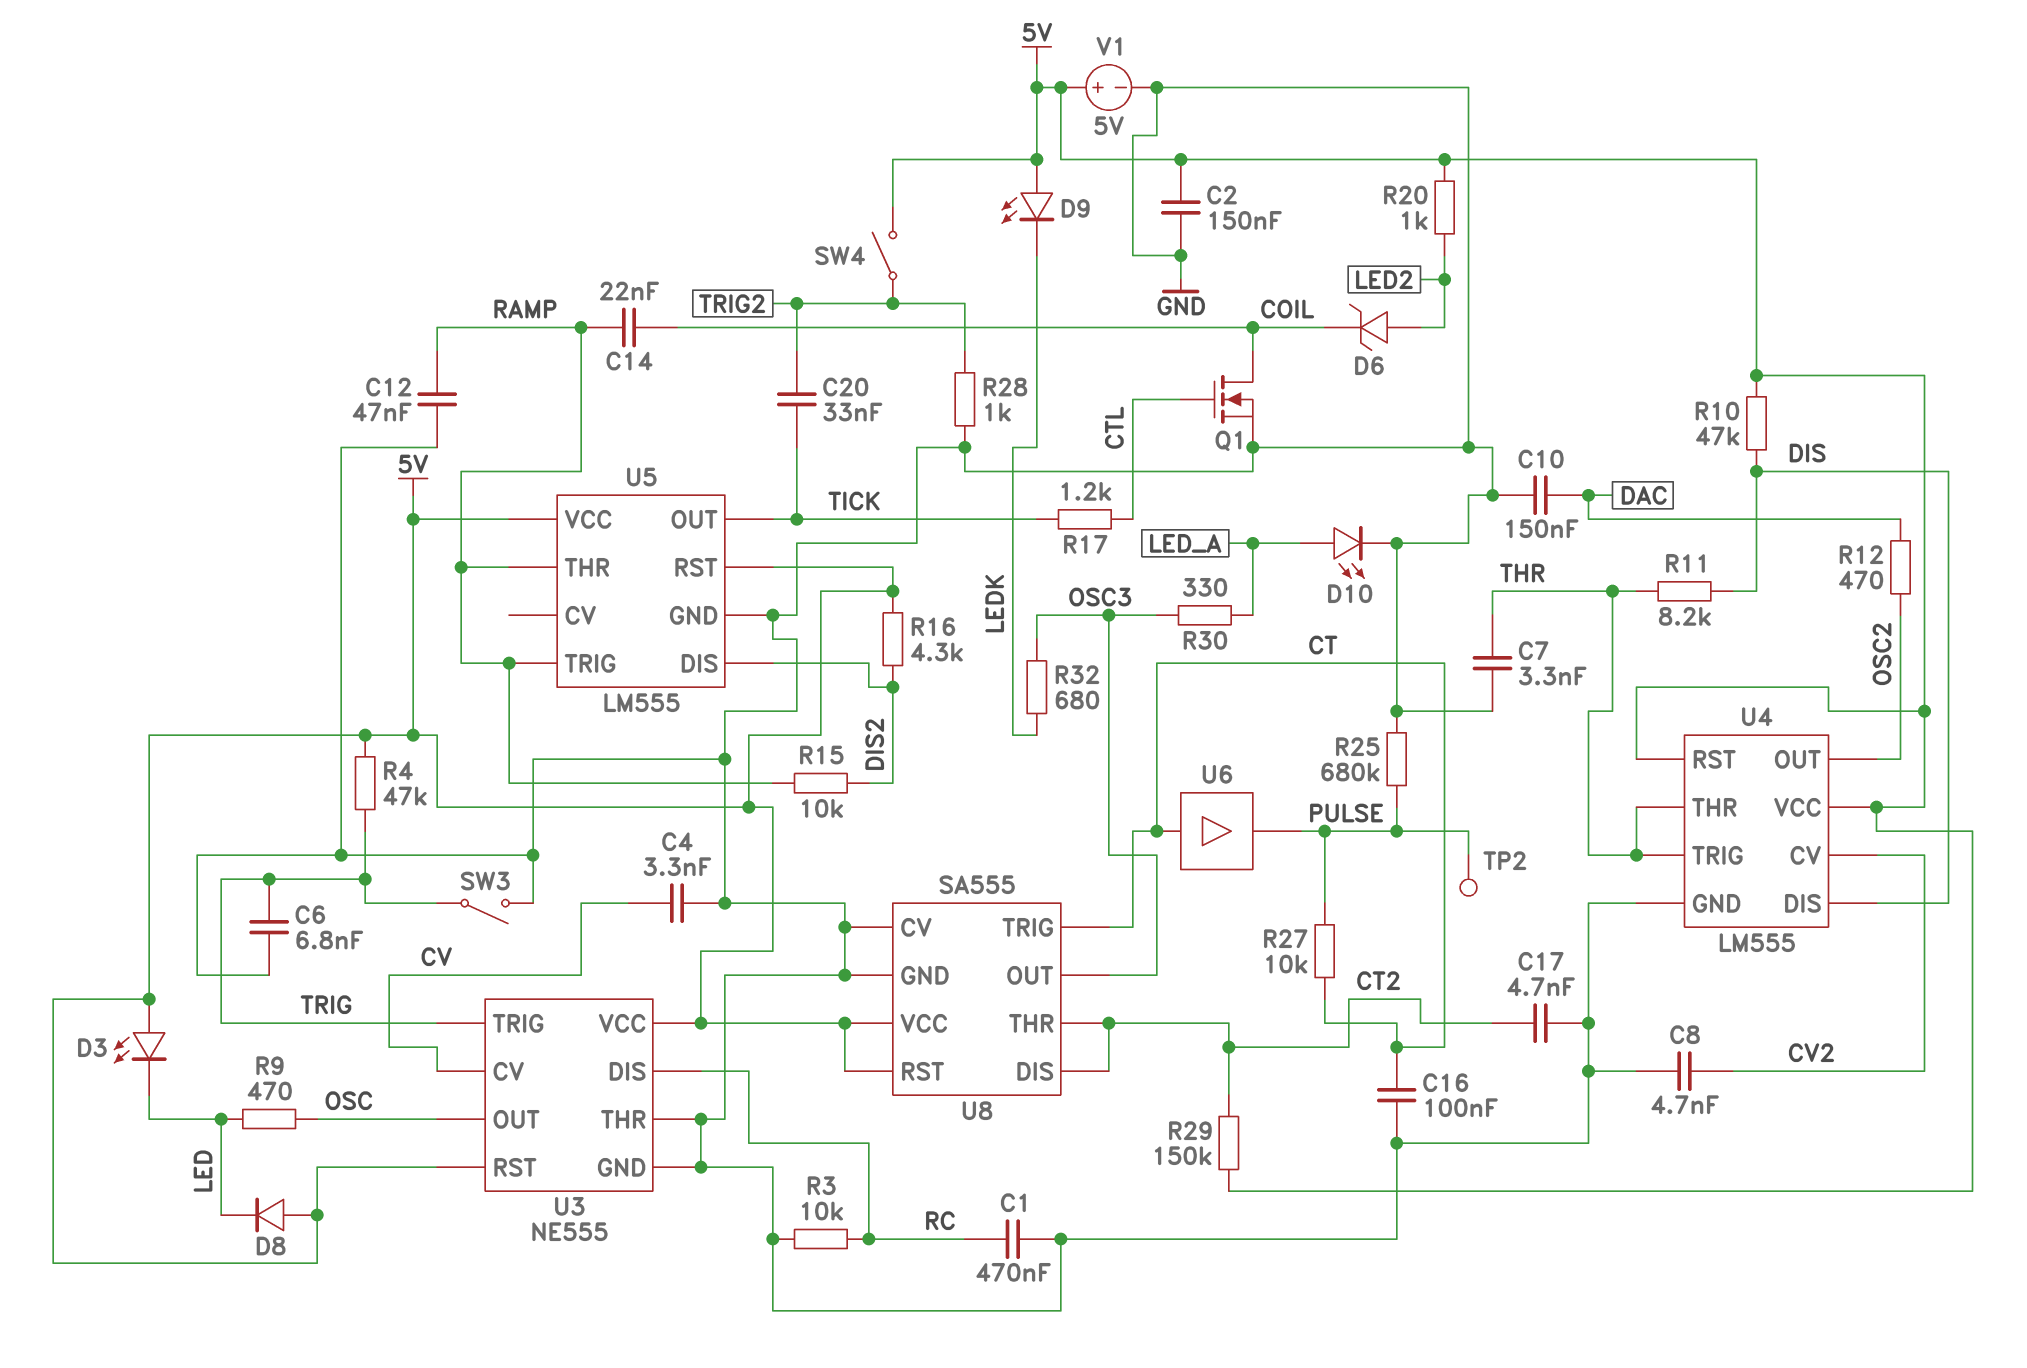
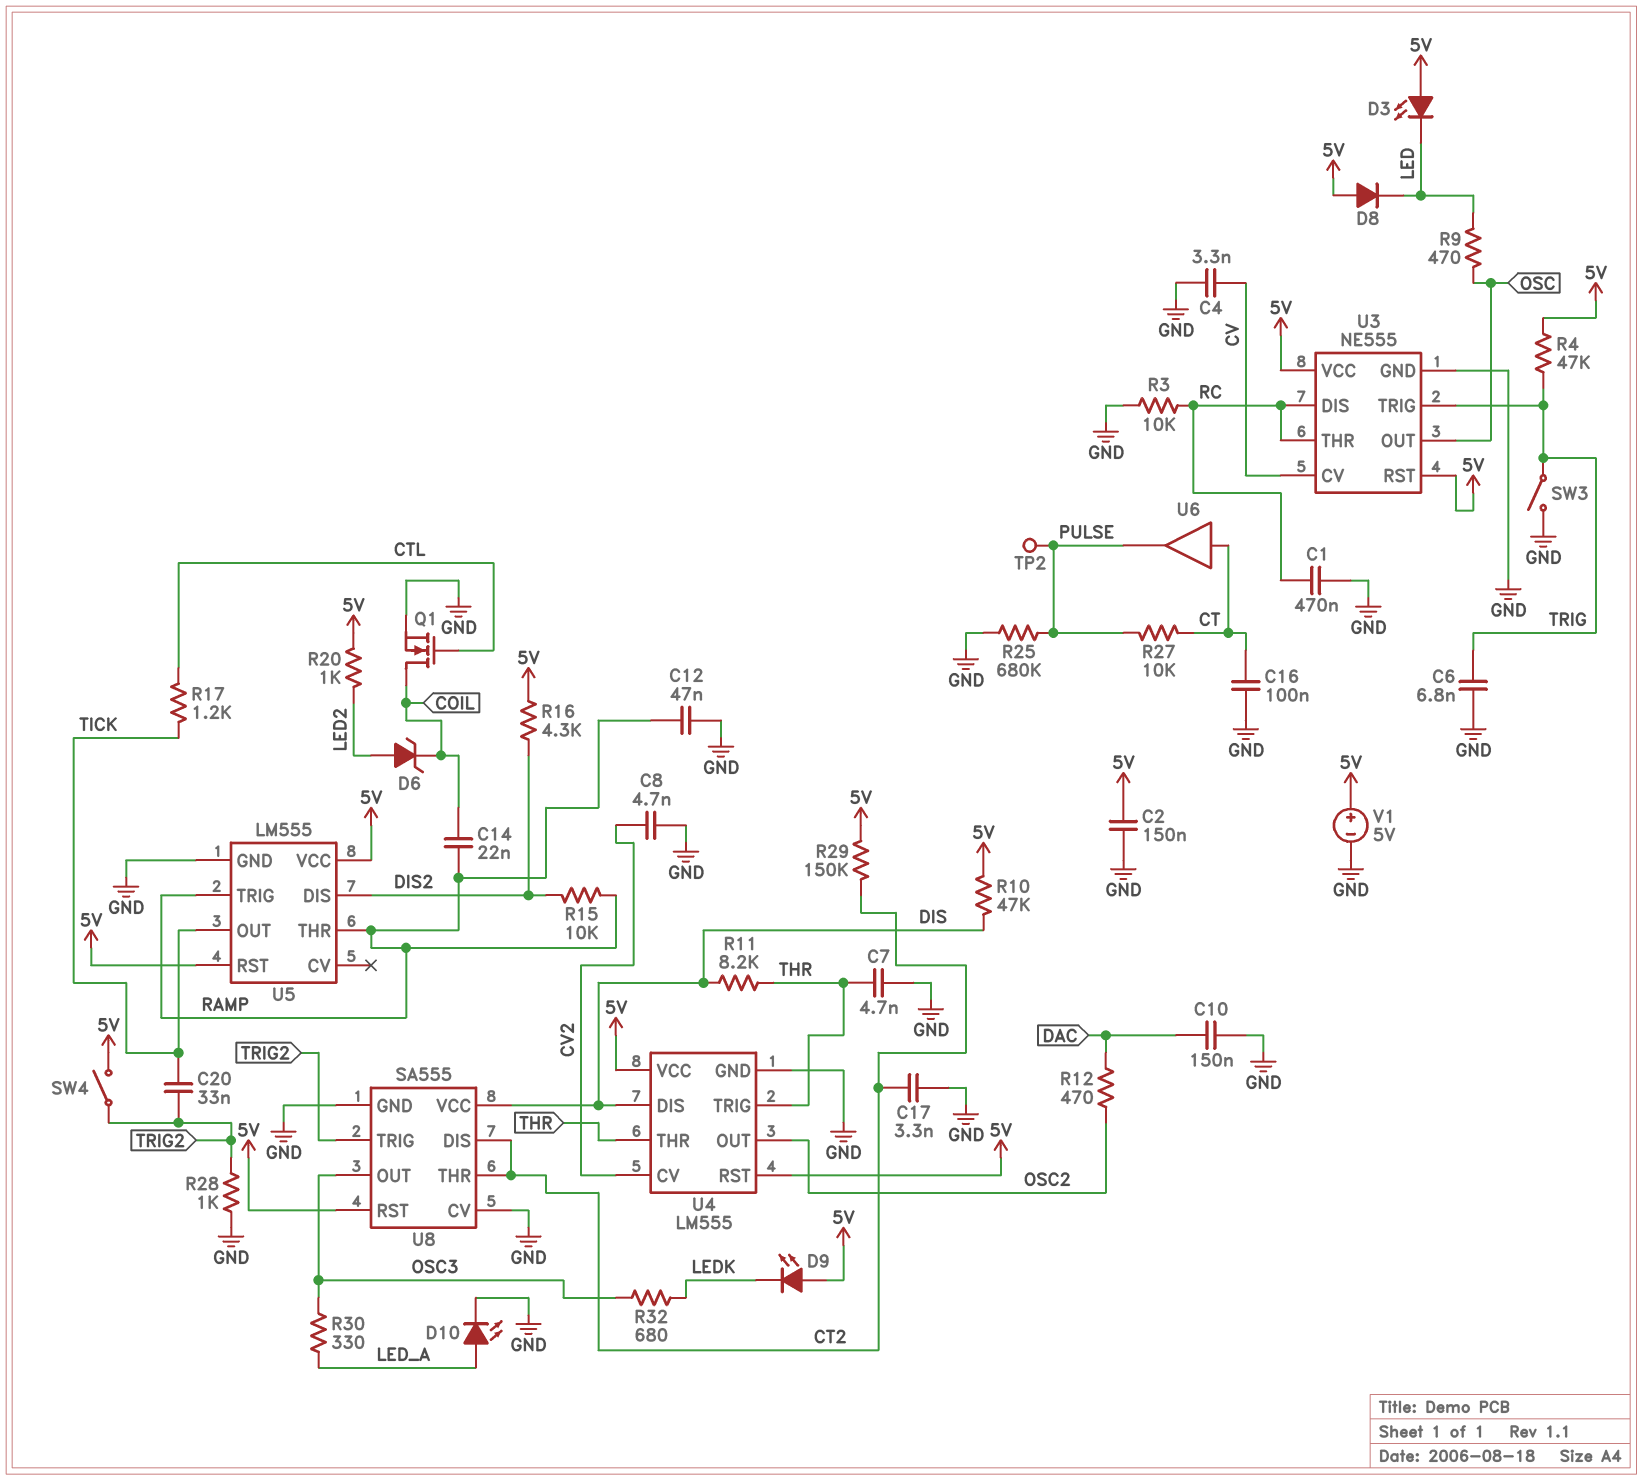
C7: 3.3nF (GND, THR) -> 4.7nF (GND, THR)
C17: 4.7nF (CT2, GND) -> 3.3nF (CT2, GND)
U3 pin THR: GND -> RC
U8 pin TRIG: CT -> TRIG2
U8 pin VCC: 5V -> DIS

